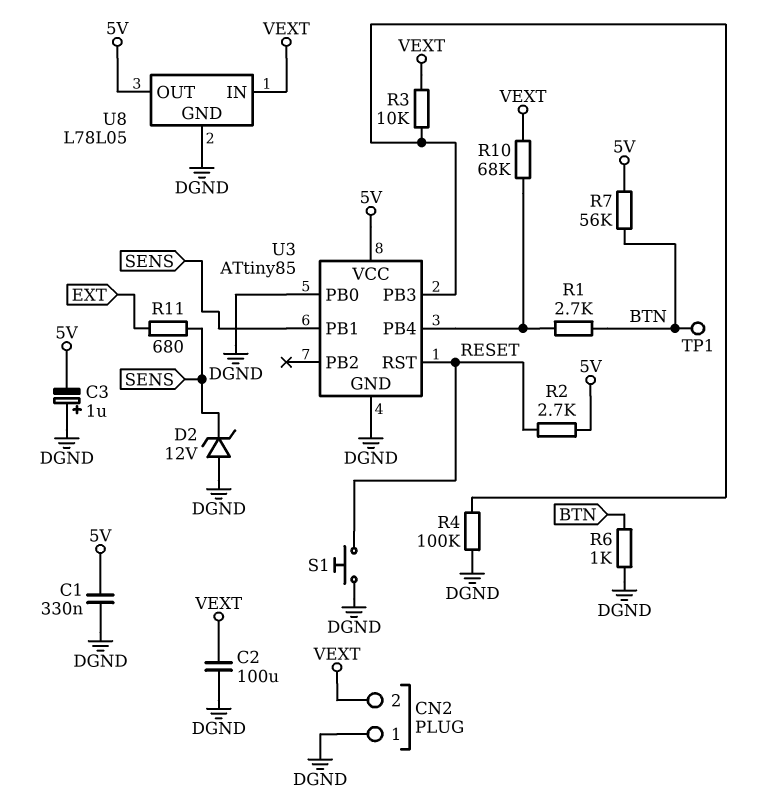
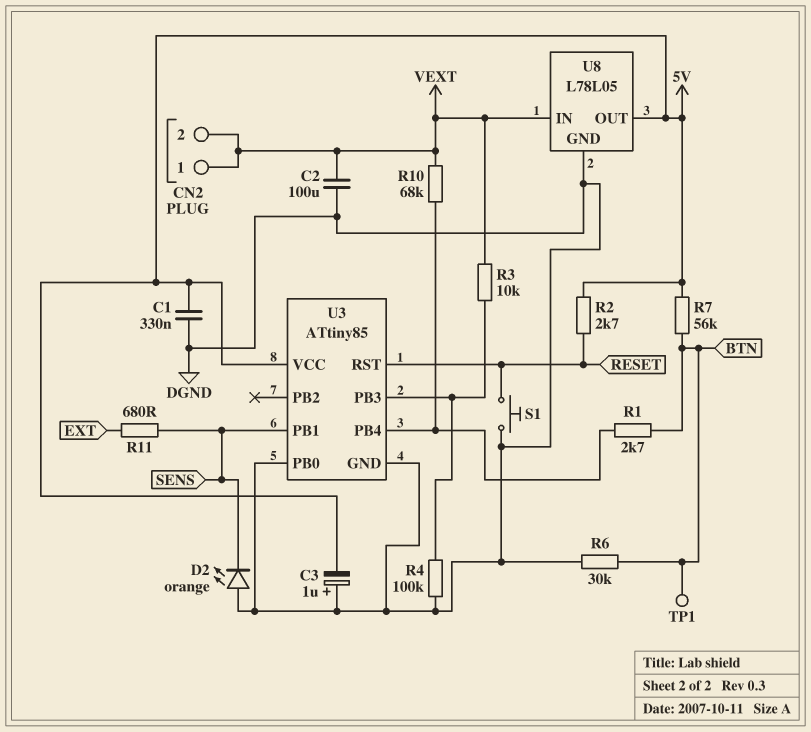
CN2 pin 1: DGND -> VEXT
D2: zener 12V (A DGND, K SENS) -> LED orange (A DGND, K SENS)
R6: 1k (BTN, DGND) -> 30k (BTN, DGND)

